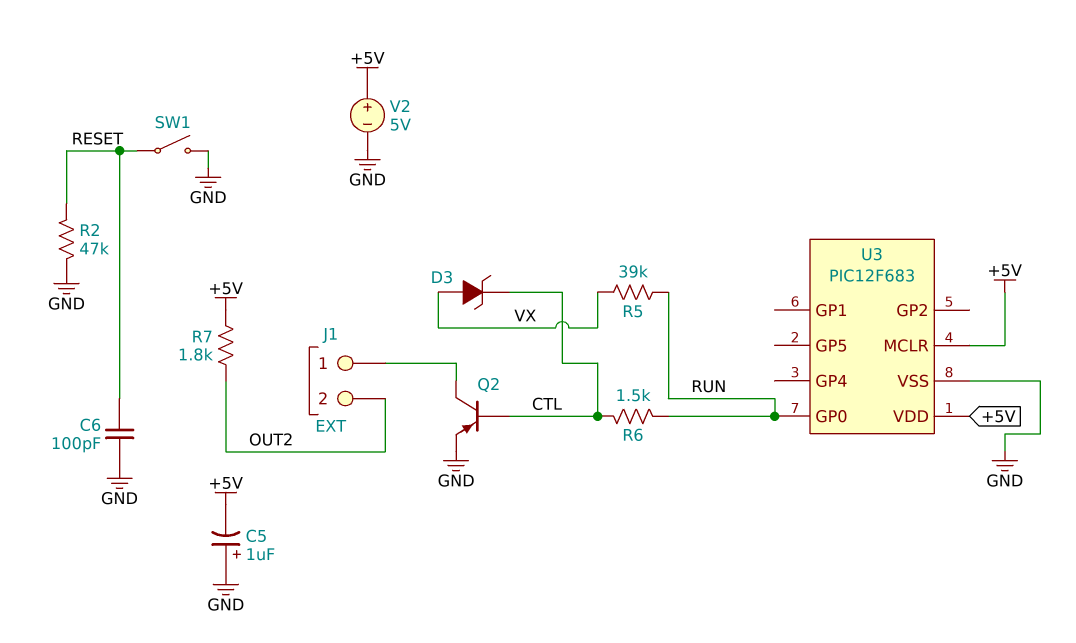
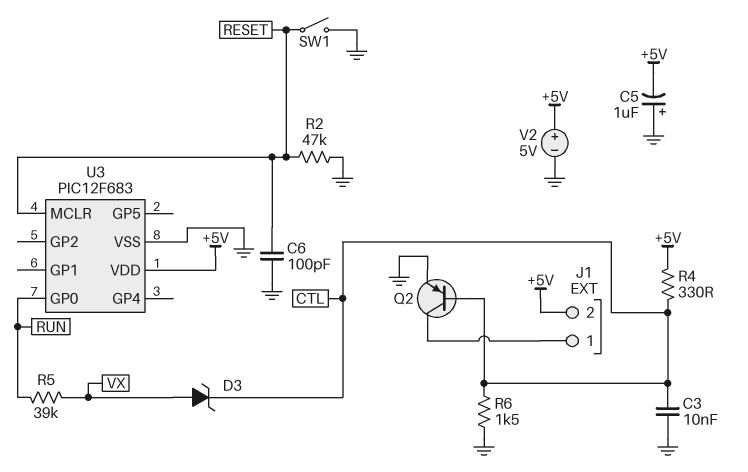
C3: none -> 10nF (CTL, GND)
J1 pin 2: OUT2 -> +5V
R4: none -> 330 (+5V, CTL)
R6: 1.5k (CTL, RUN) -> 1.5k (CTL, GND)
R7: 1.8k (+5V, OUT2) -> none
U3 pin MCLR: +5V -> RESET

